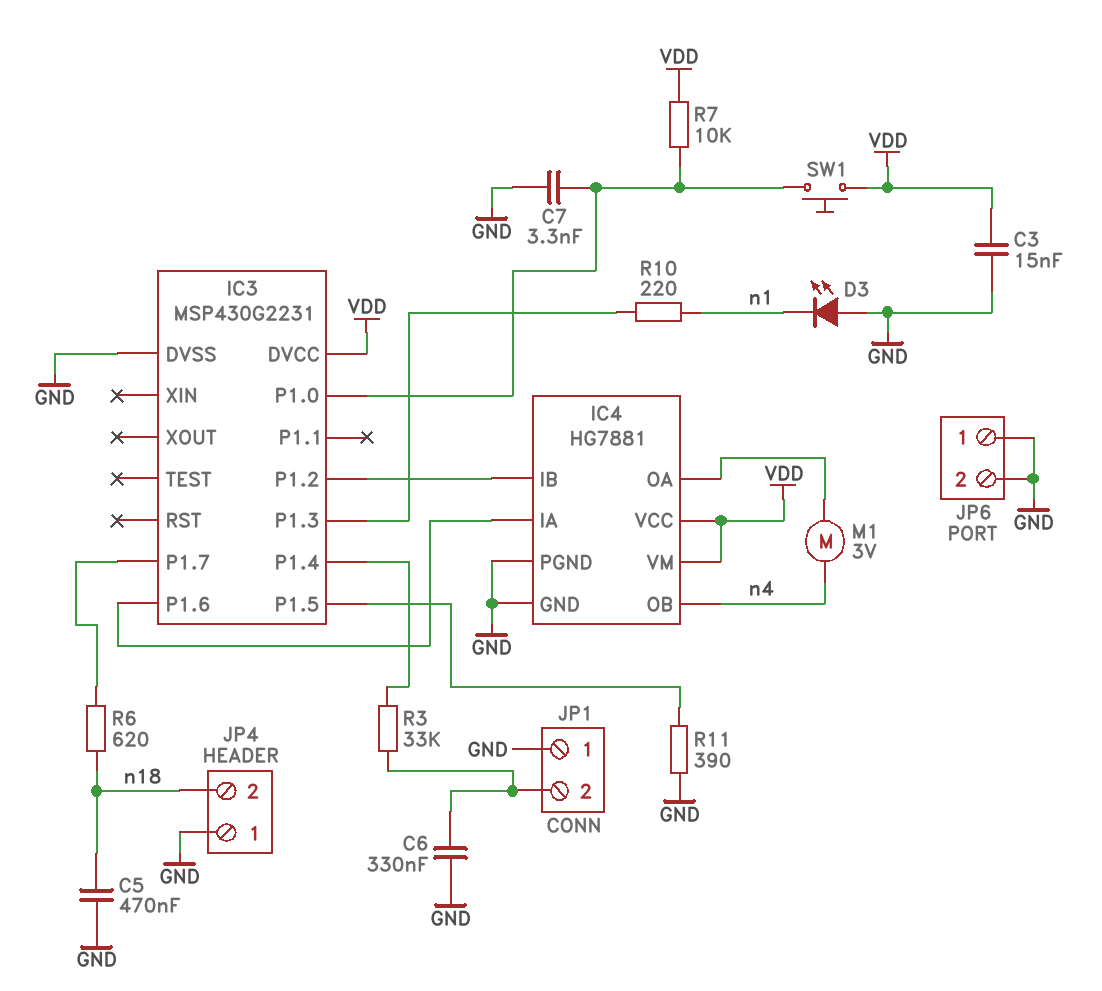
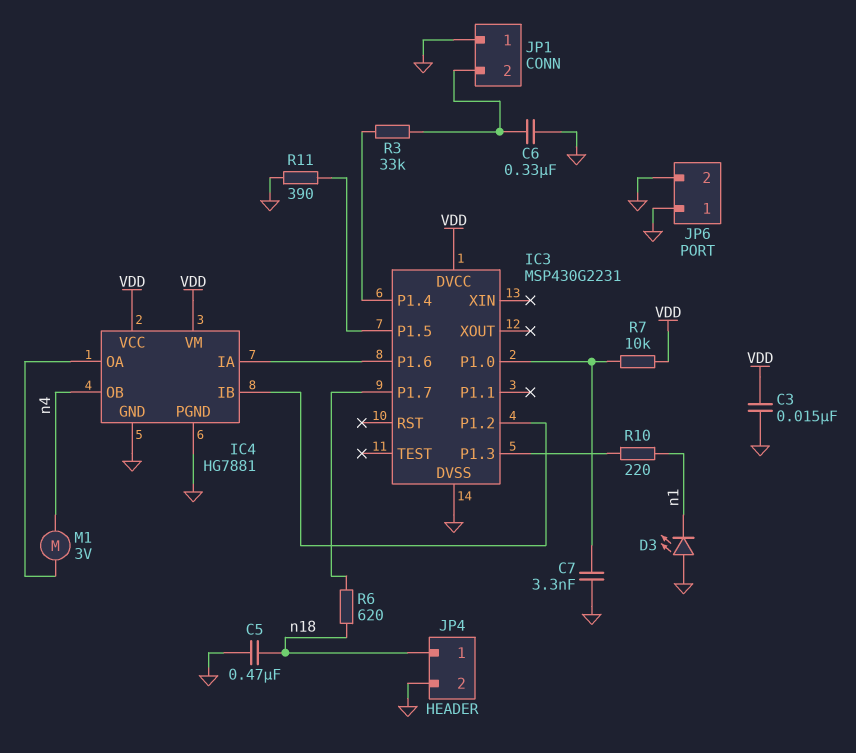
JP4 pin 1: GND -> n18
JP4 pin 2: n18 -> GND
SW1: button (IC3/P1.0, VDD) -> none

